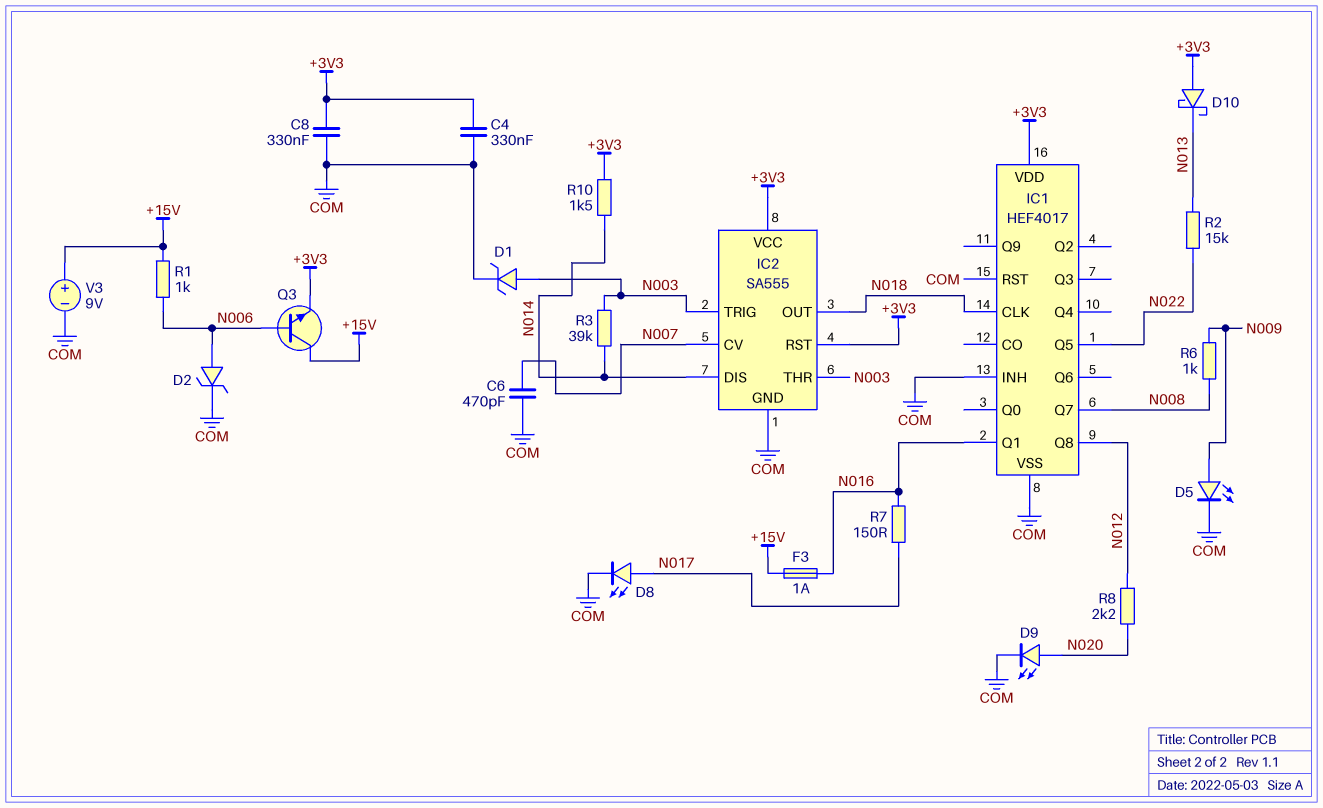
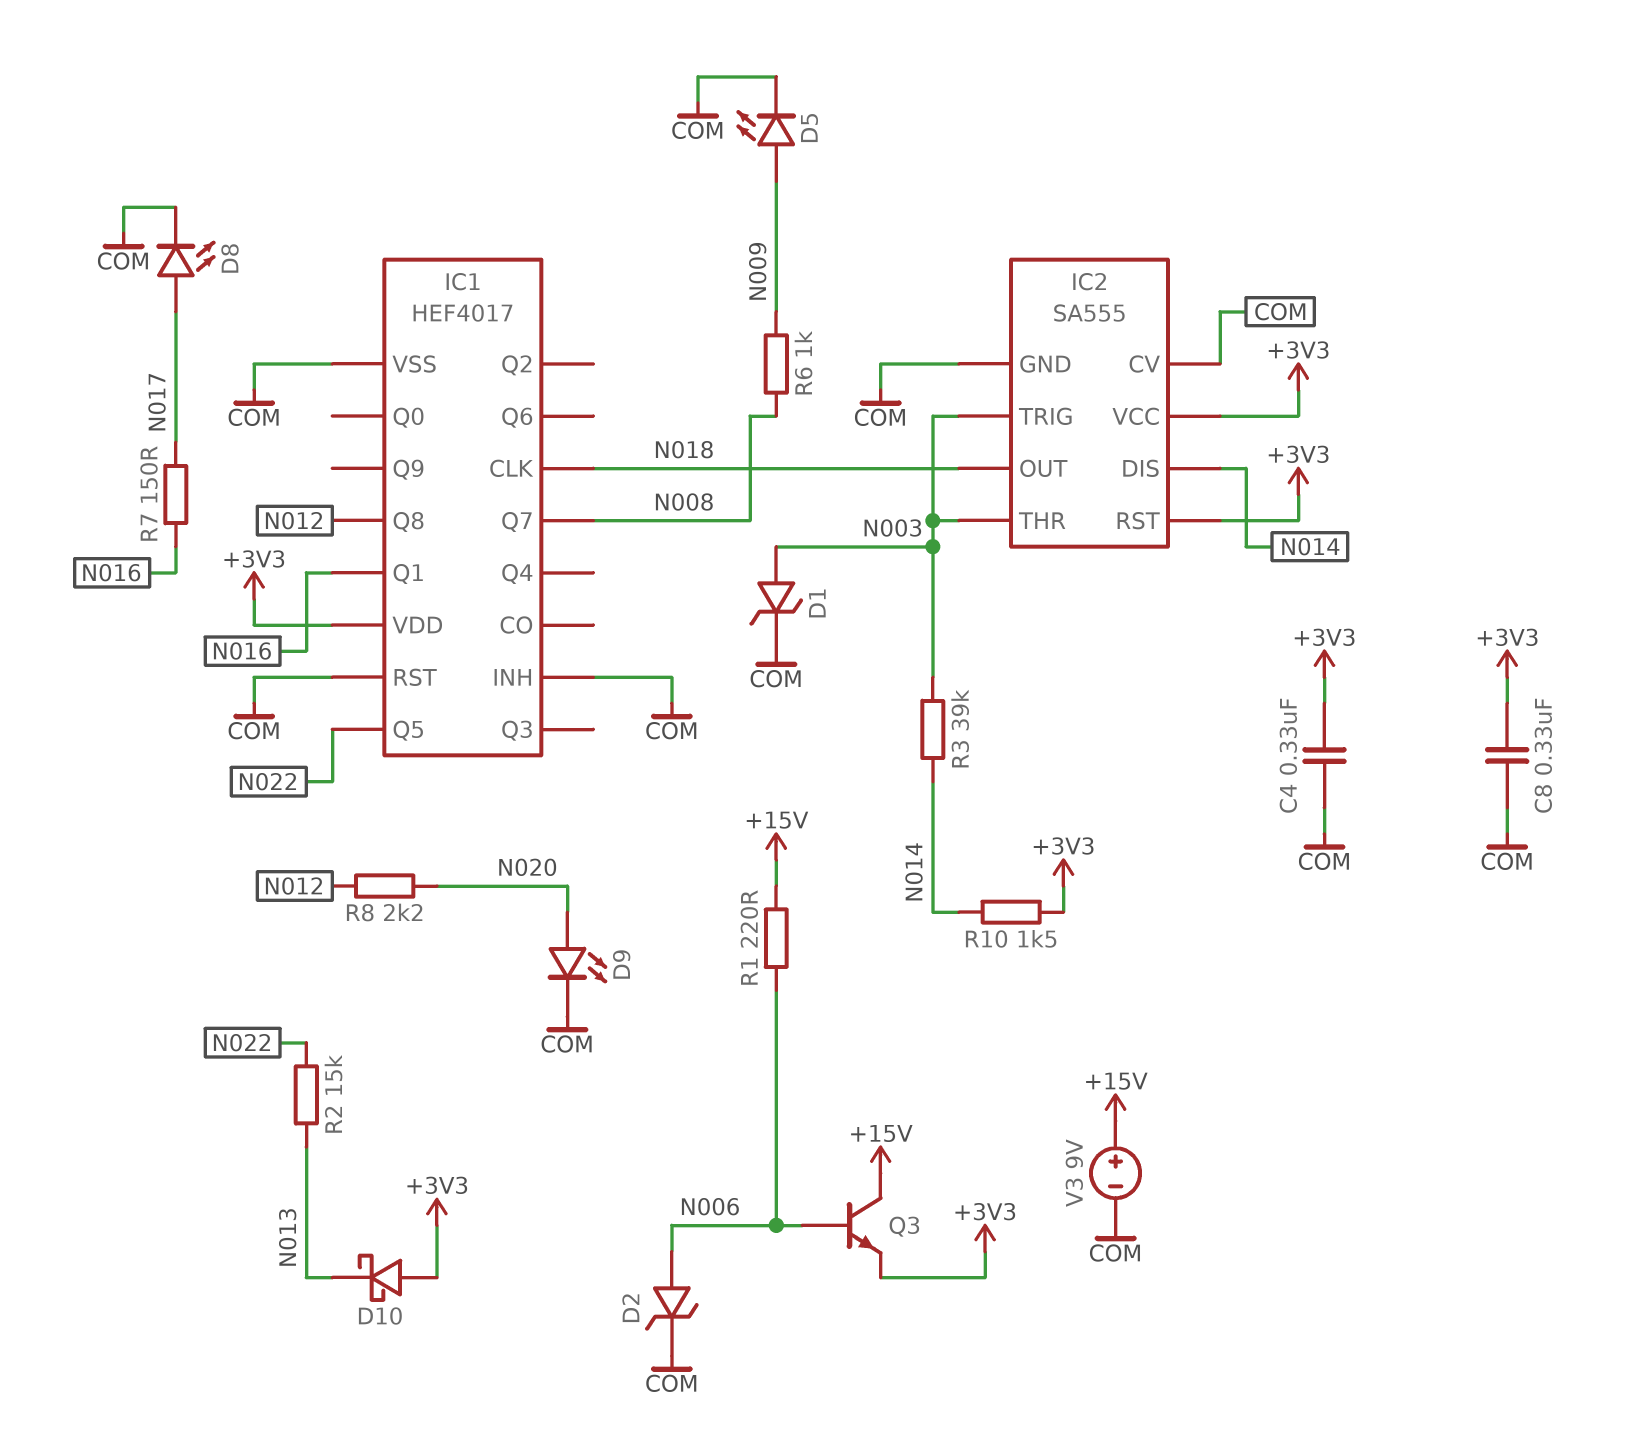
C6: 470pF (COM, N007) -> none
F3: 1A (+15V, N016) -> none
IC2 pin CV: N007 -> COM
R1: 1k (+15V, N006) -> 220 (+15V, N006)

